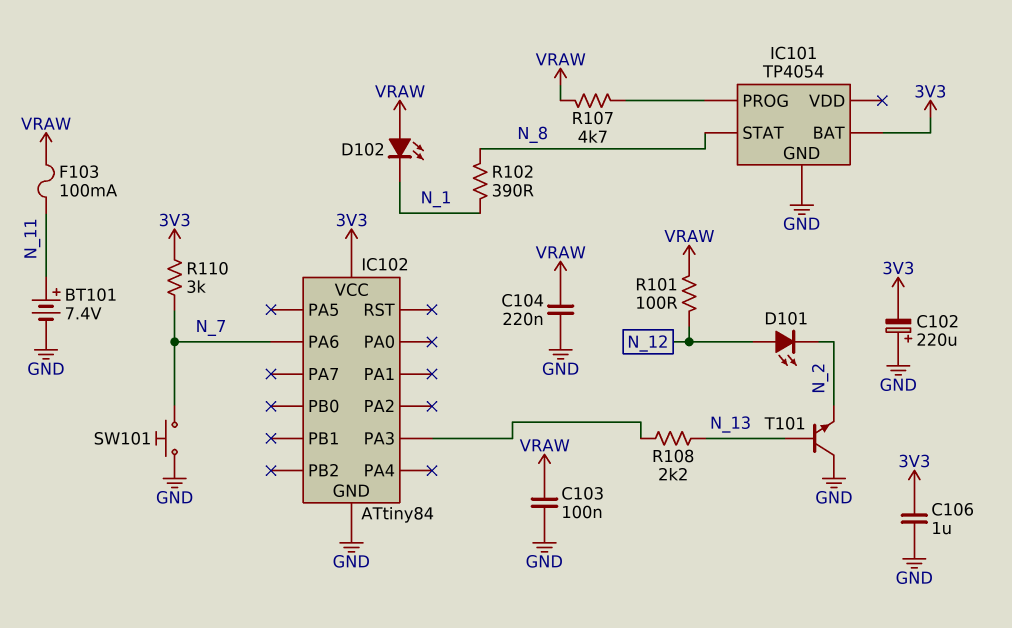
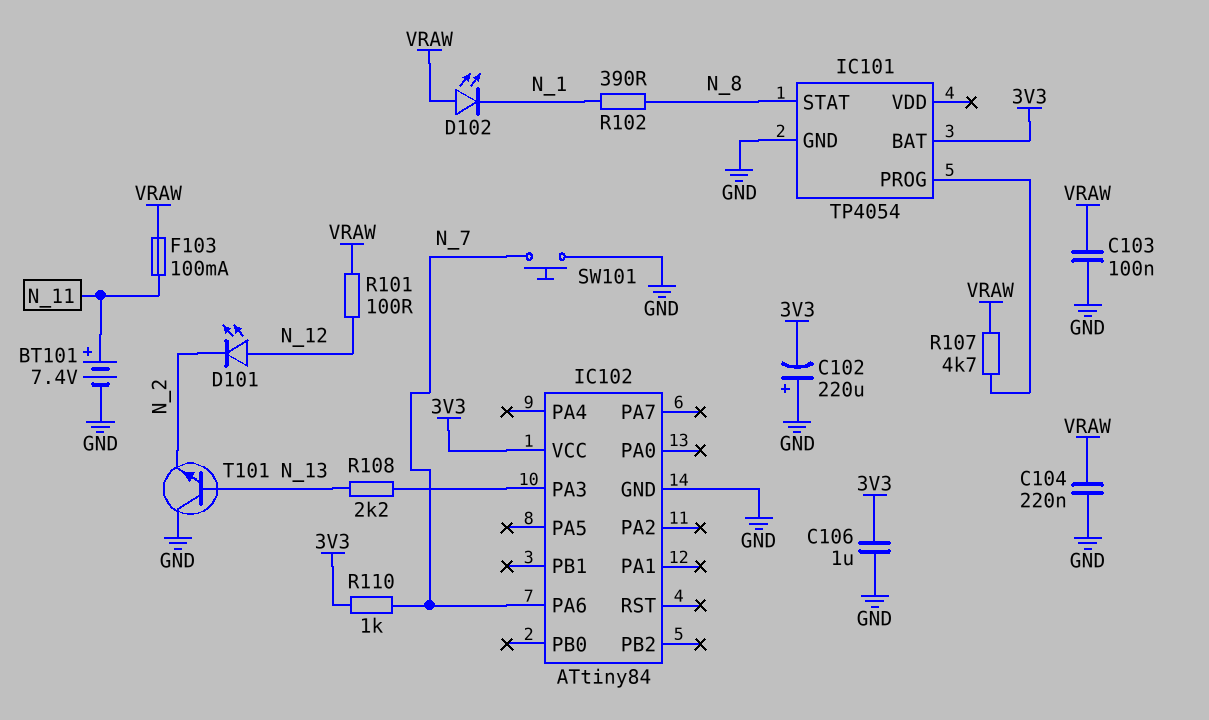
R110: 3k (3V3, N_7) -> 1k (3V3, N_7)

